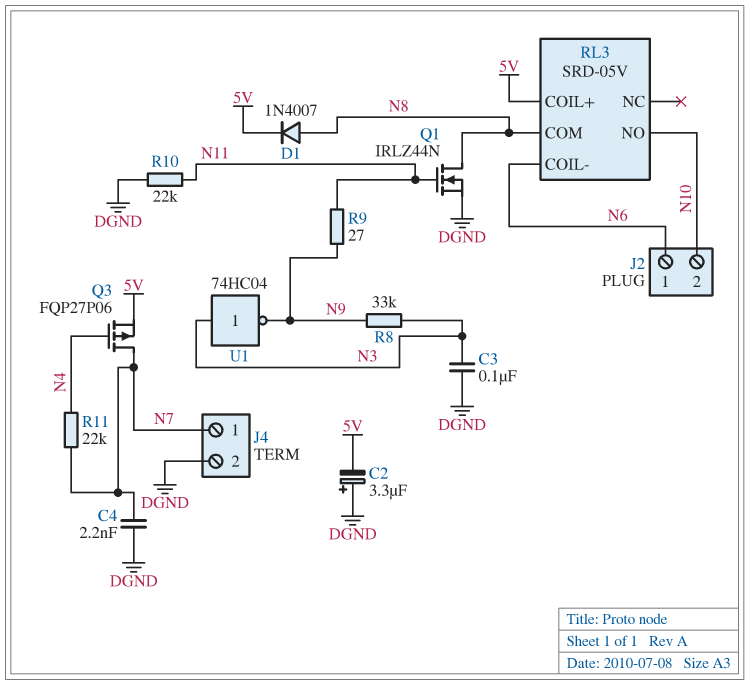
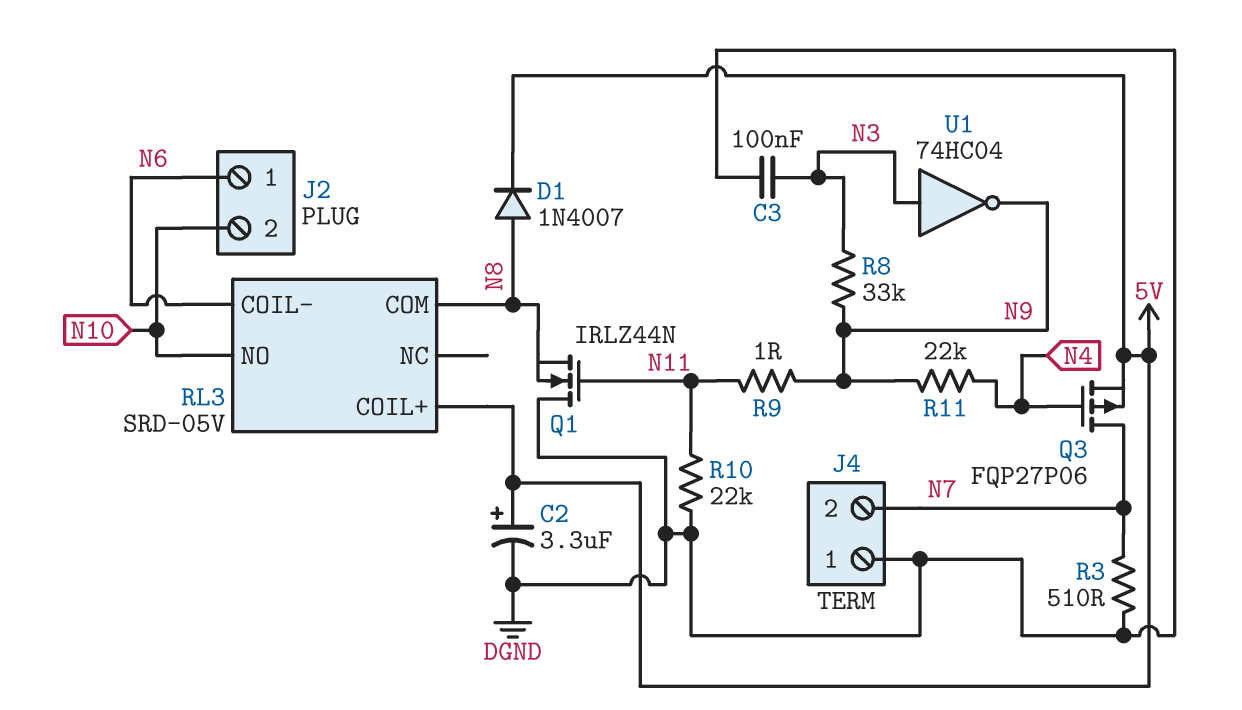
C2: 3.3uF (plus DGND, minus 5V) -> 3.3uF (plus 5V, minus DGND)
C4: 2.2nF (DGND, N7) -> none
J4 pin 1: N7 -> DGND
J4 pin 2: DGND -> N7
Q1: NMOS IRLZ44N (G N11, D N8, S DGND) -> NMOS IRLZ44N (G N11, D DGND, S N8)
R3: none -> 510 (DGND, N7)
R9: 27 (N9, N11) -> 1 (N9, N11)
R11: 22k (N4, N7) -> 22k (N4, N9)

